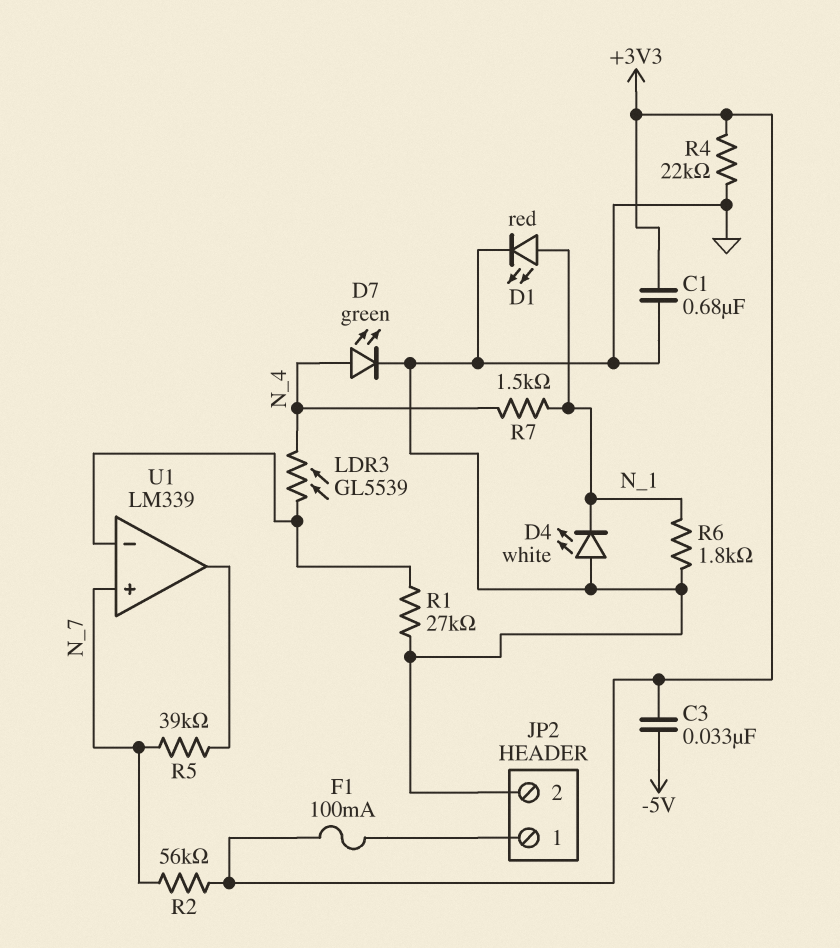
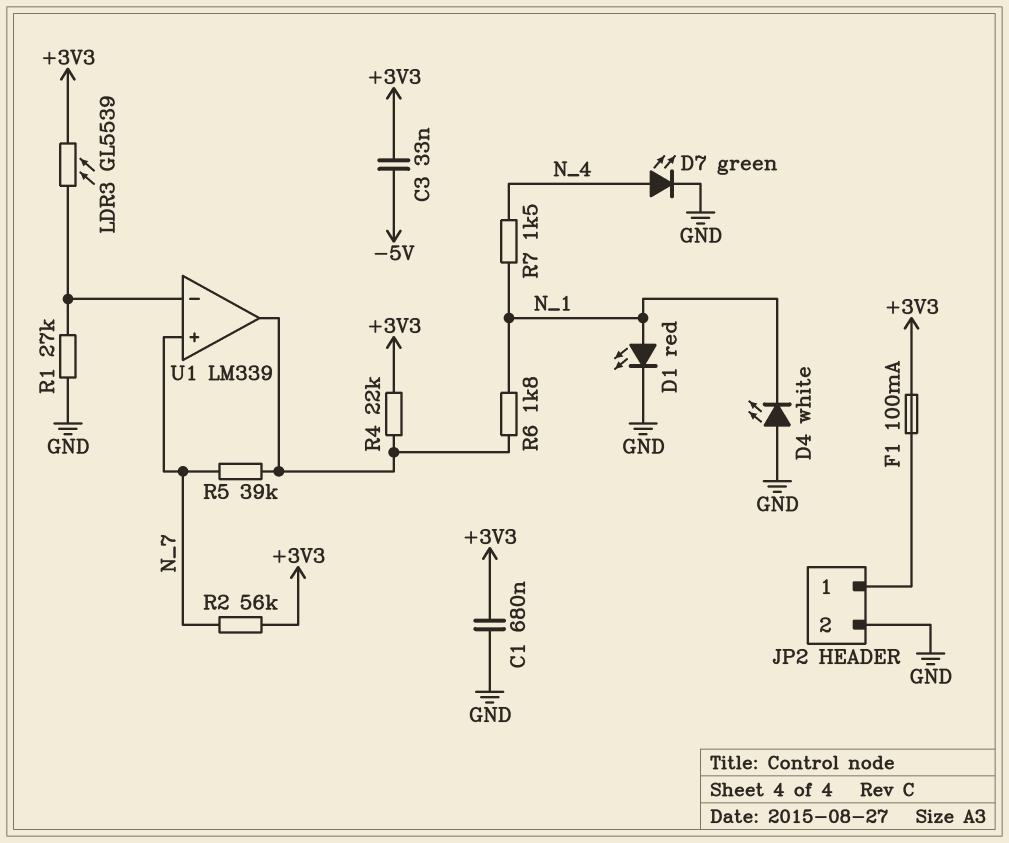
LDR3: GL5539 (N_4, U1/in-) -> GL5539 (+3V3, U1/in-)
R4: 22k (+3V3, GND) -> 22k (+3V3, U1/out)
R6: 1.8k (GND, N_1) -> 1.8k (N_1, U1/out)

